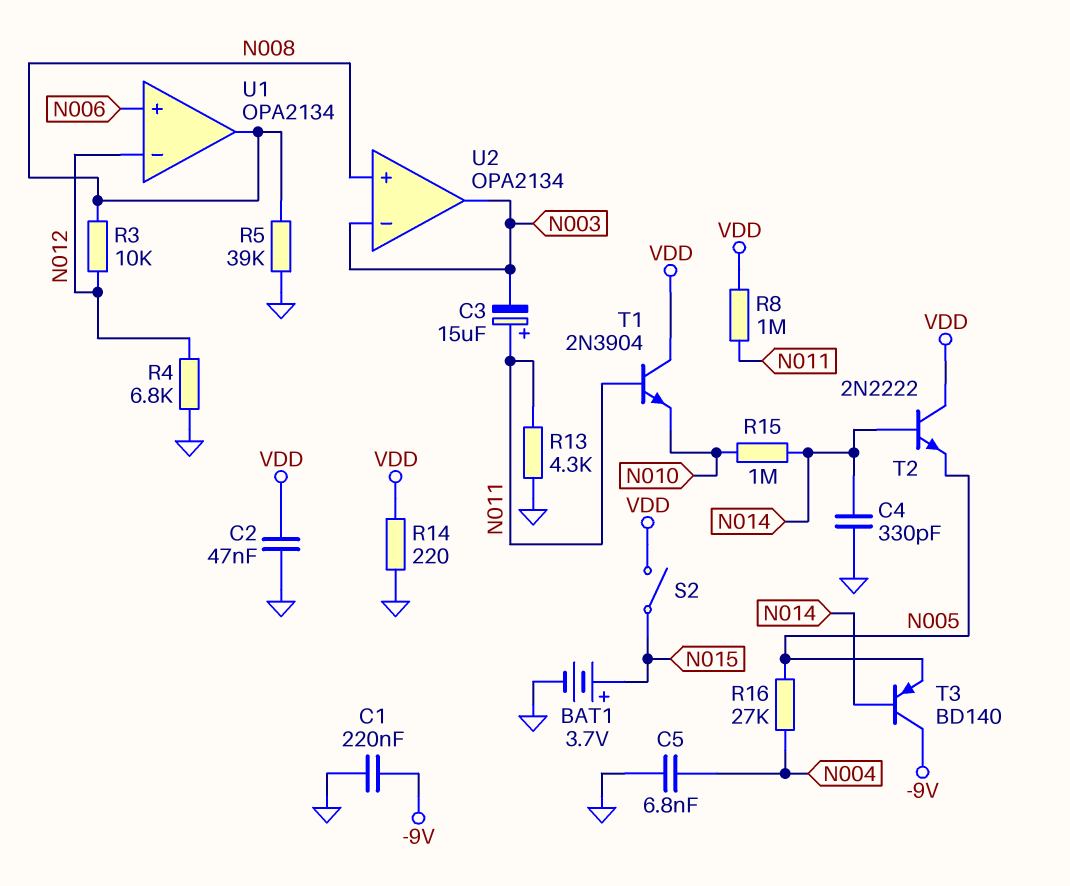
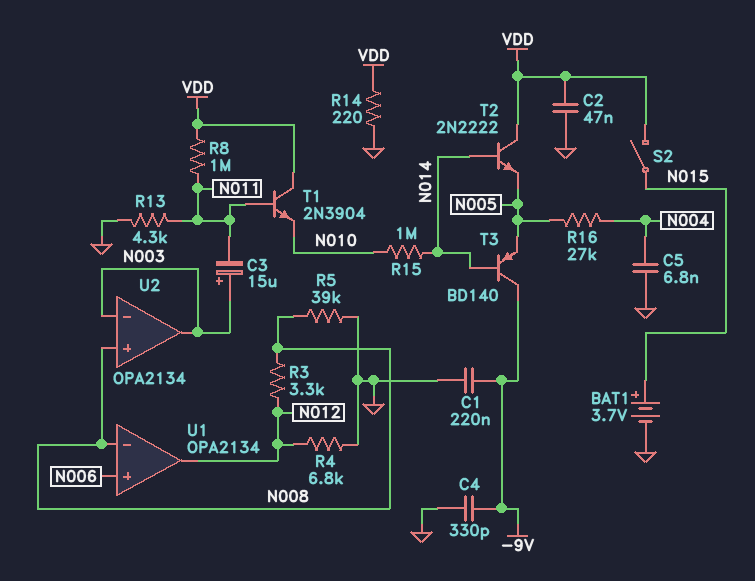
C3: 15uF (plus N011, minus N003) -> 15uF (plus N003, minus N011)
C4: 330pF (GND, N014) -> 330pF (-9V, GND)
R3: 10k (N008, N012) -> 3.3k (N008, N012)
U1 pin in-: N012 -> N008
U1 pin out: N008 -> N012

